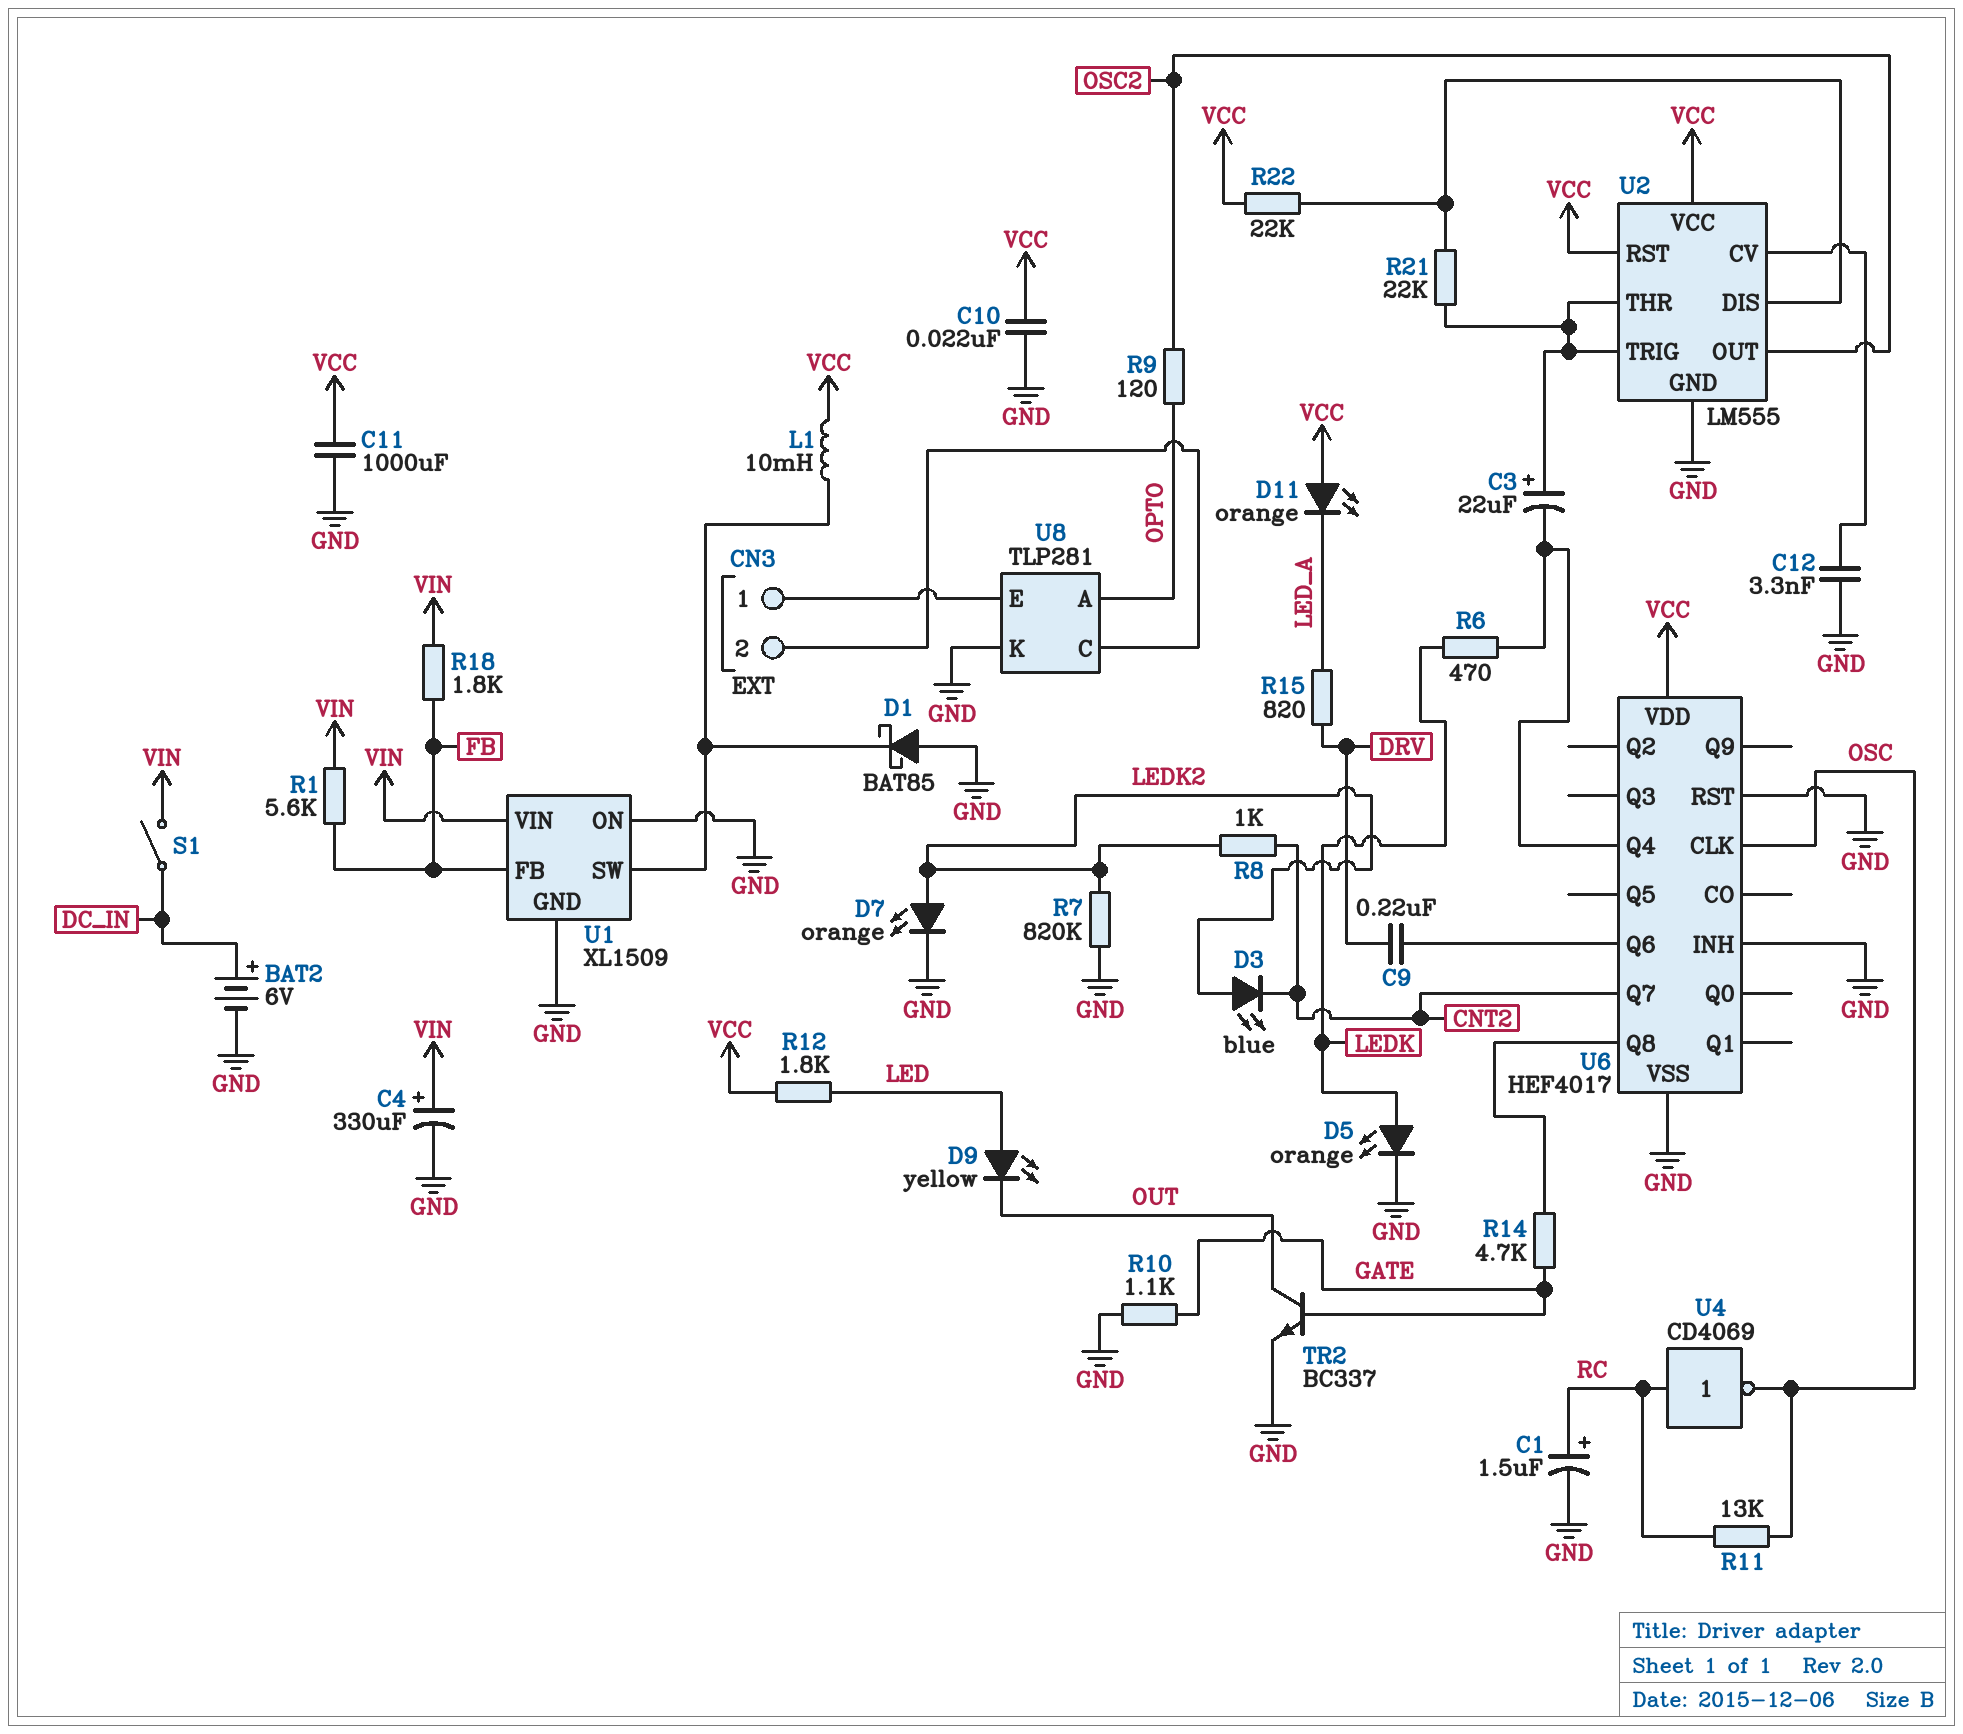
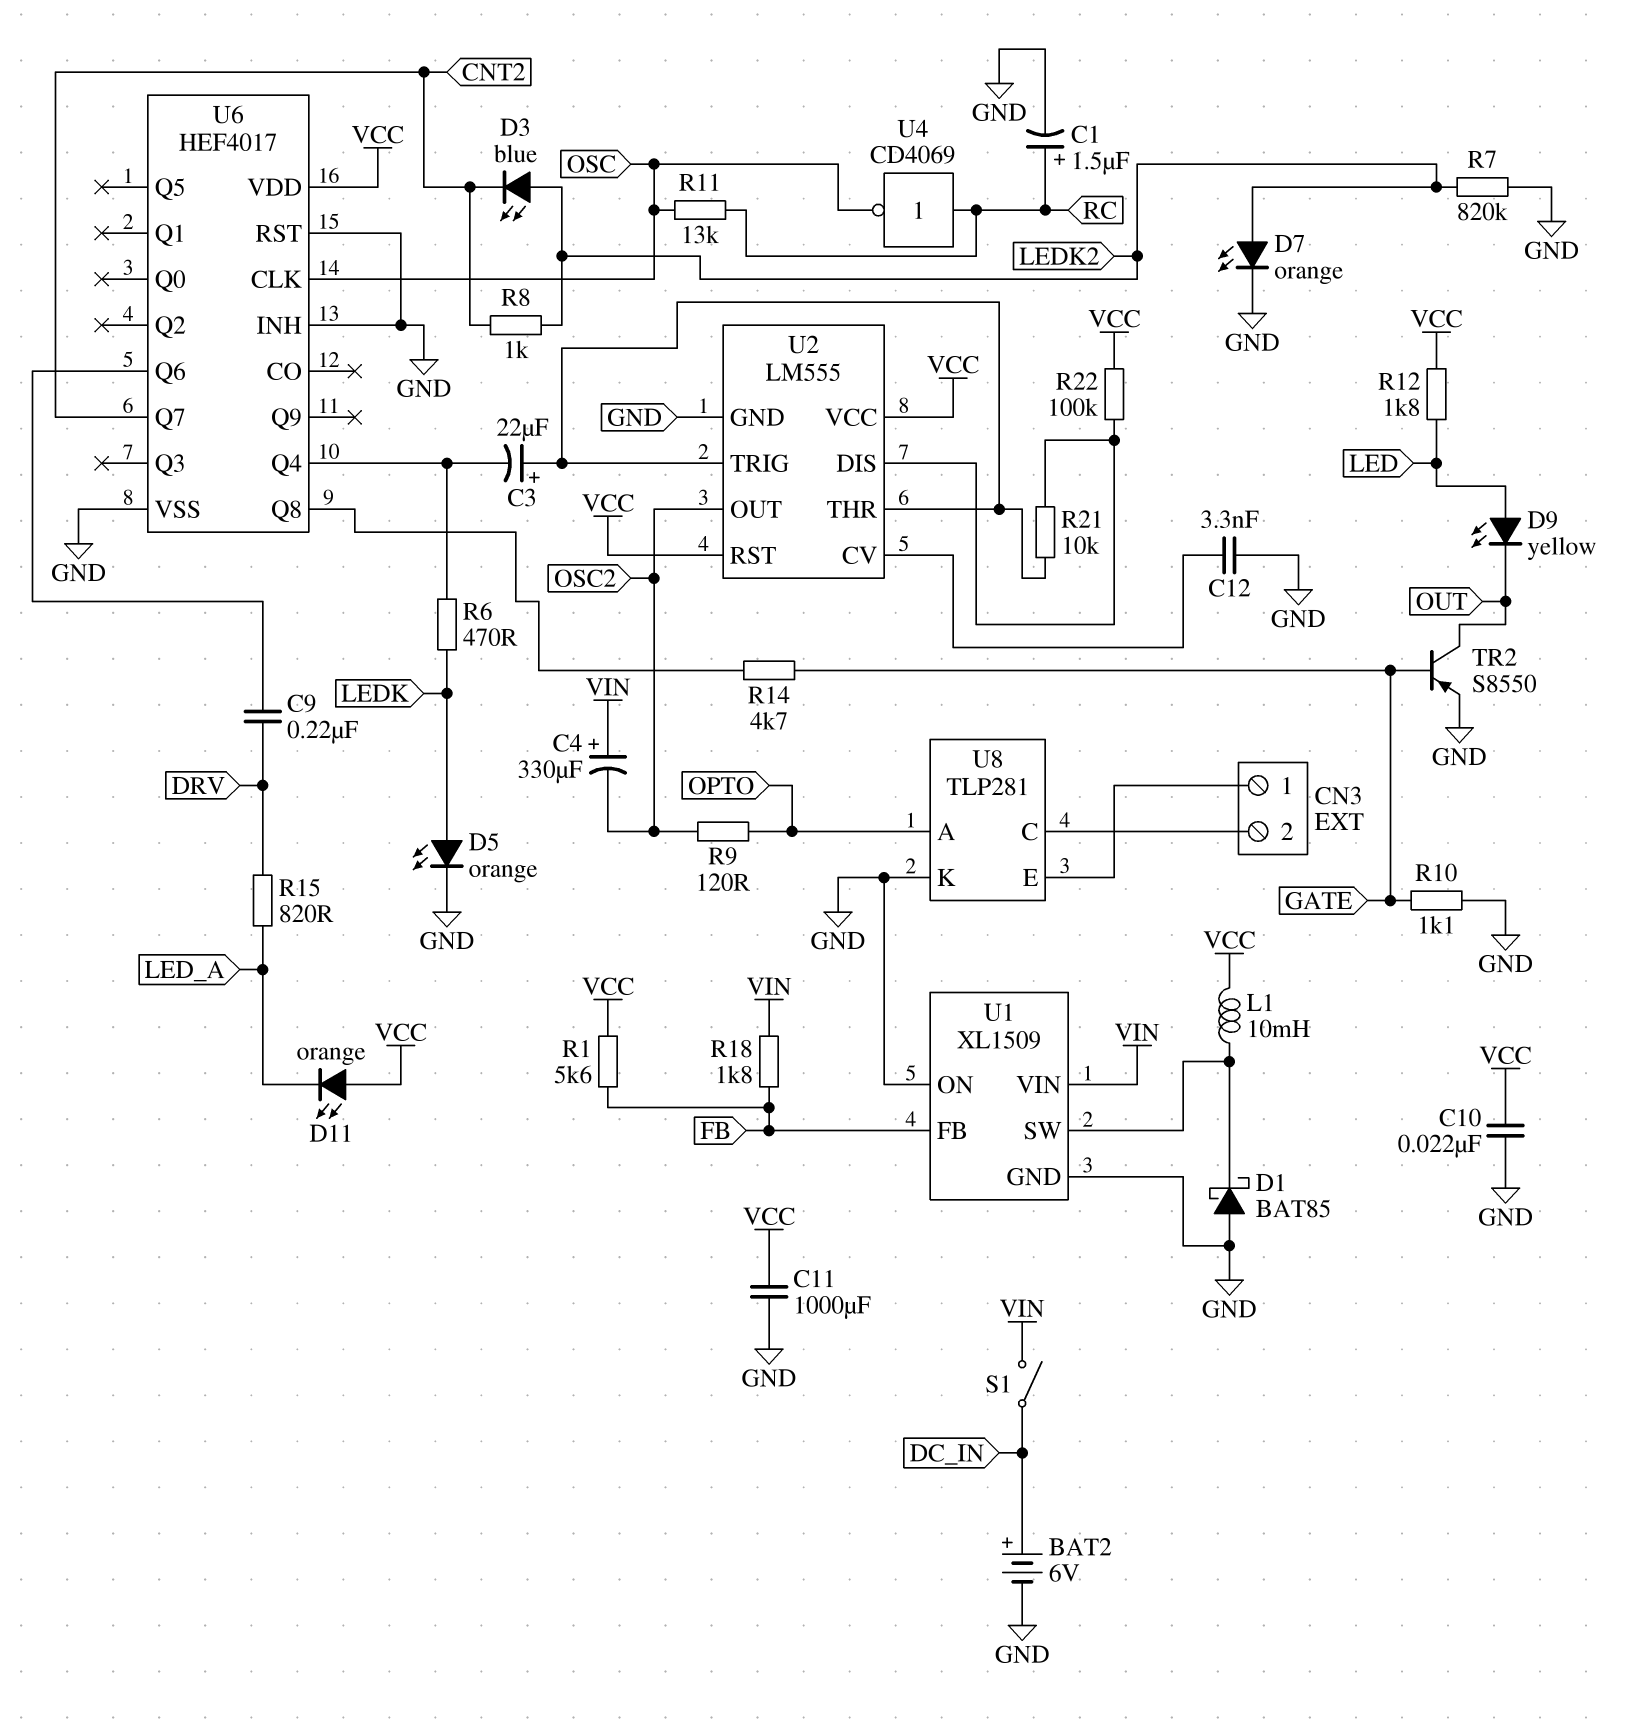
C4: 330uF (plus VIN, minus GND) -> 330uF (plus VIN, minus OSC2)
R1: 5.6k (FB, VIN) -> 5.6k (FB, VCC)
R21: 22k (U2/DIS, U2/THR) -> 10k (U2/DIS, U2/THR)
R22: 22k (U2/DIS, VCC) -> 100k (U2/DIS, VCC)
TR2: NPN BC337 (B GATE, C OUT, E GND) -> PNP S8550 (B GATE, C OUT, E GND)

